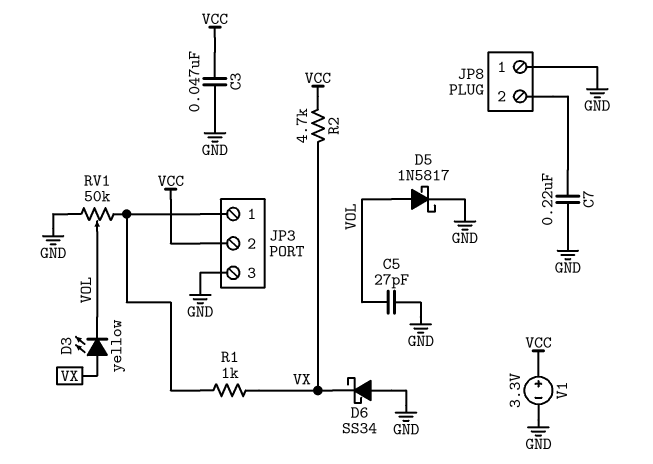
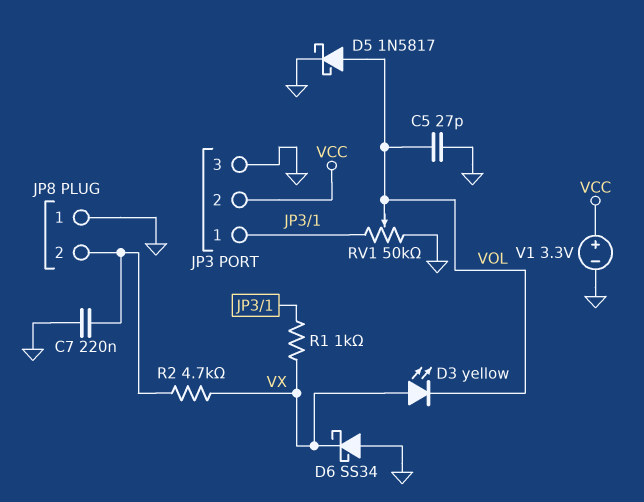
C3: 47nF (GND, VCC) -> none
R2: 4.7k (VCC, VX) -> 4.7k (JP8/2, VX)

